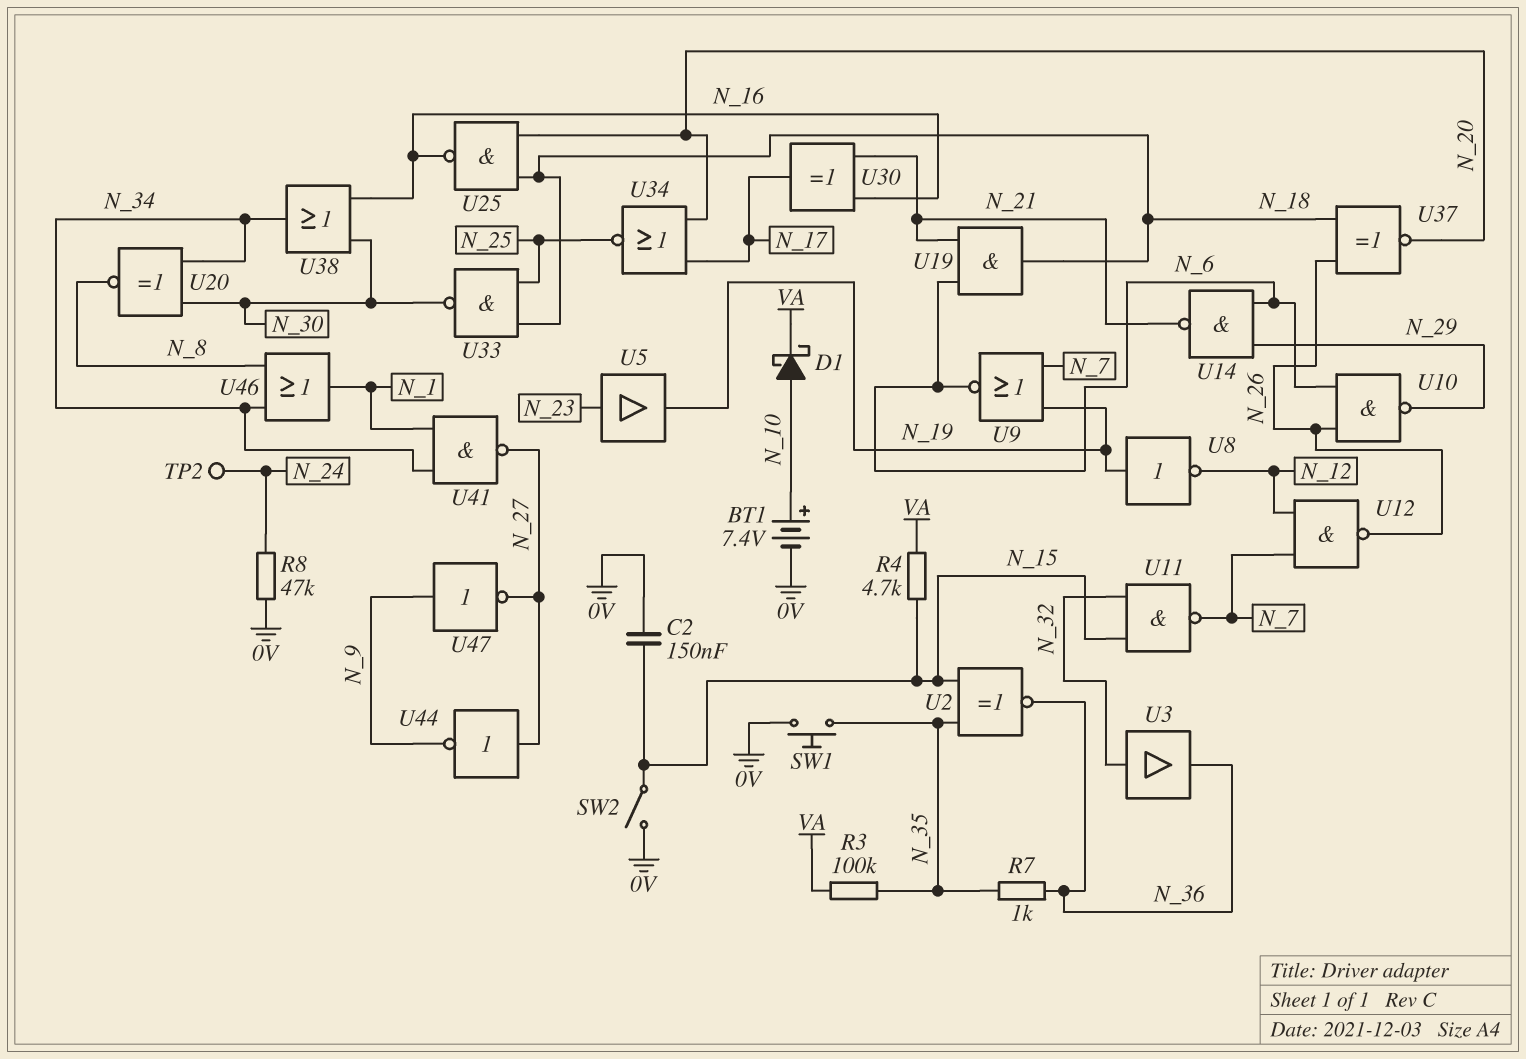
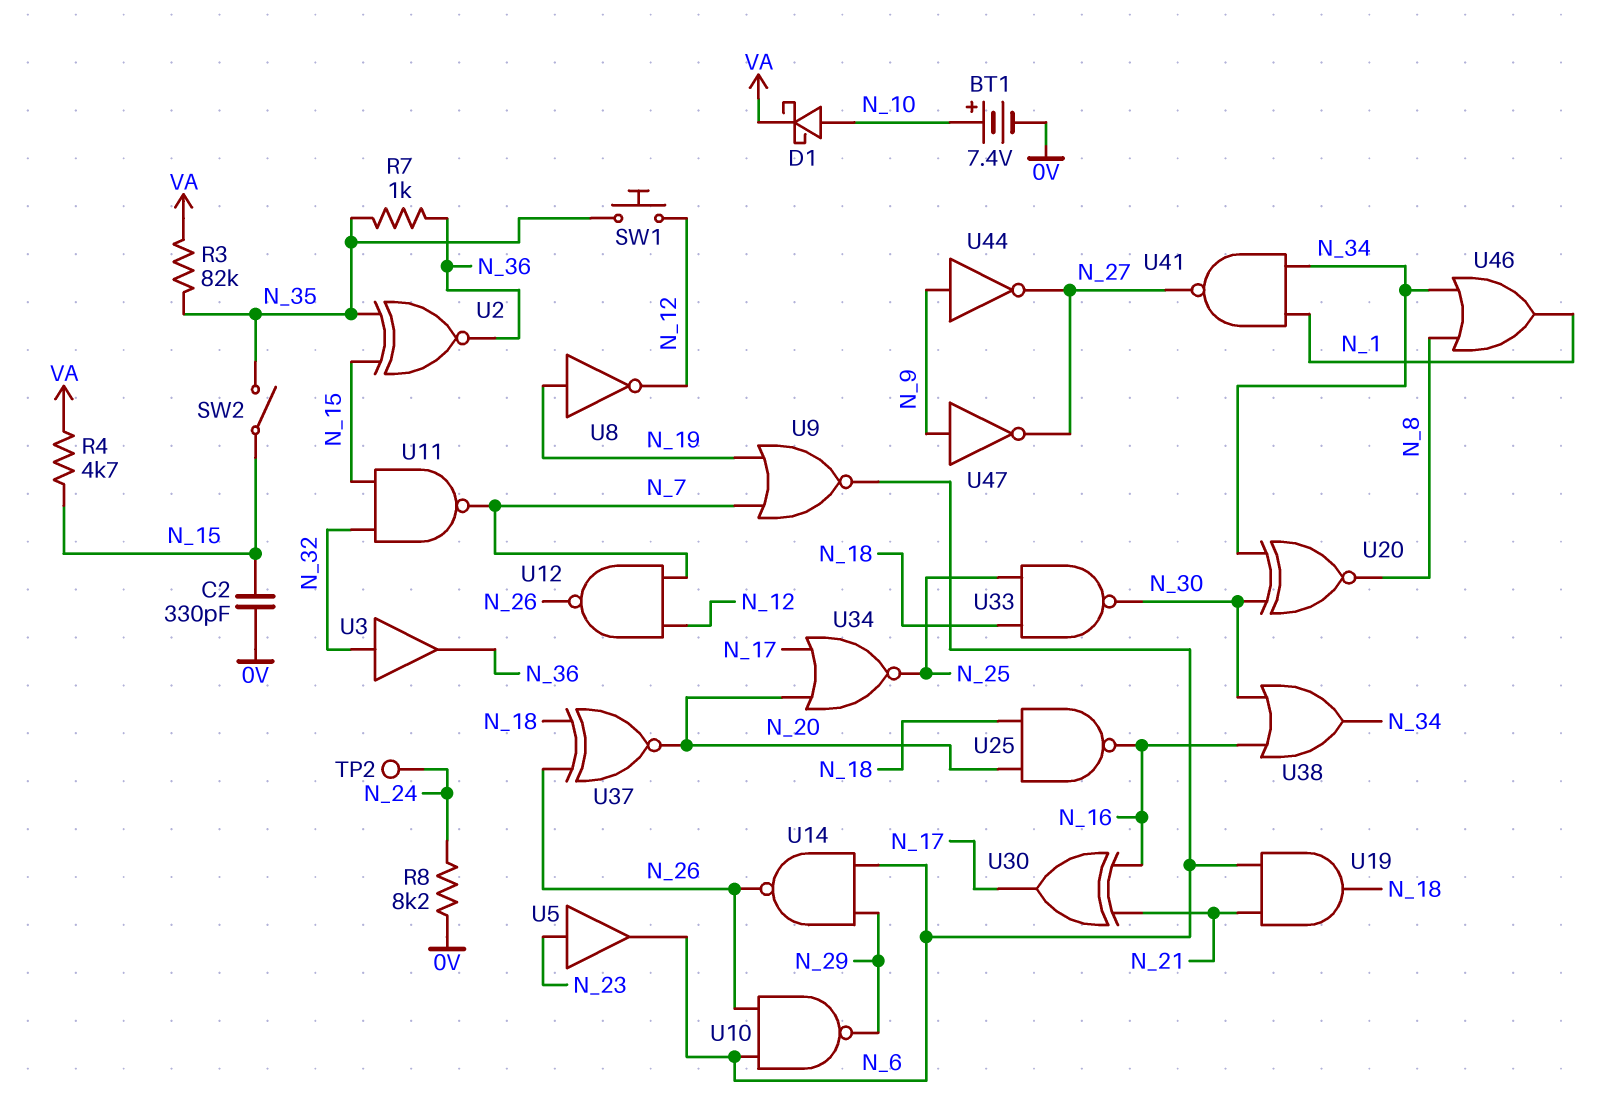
C2: 150nF (0V, N_15) -> 330pF (0V, N_15)
R3: 100k (N_35, VA) -> 82k (N_35, VA)
R8: 47k (0V, N_24) -> 8.2k (0V, N_24)
SW1: button (0V, N_35) -> button (N_12, N_35)
SW2: switch (0V, N_15) -> switch (N_15, N_35)
U5: buffer (in N_23, out N_19) -> buffer (in N_23, out N_6)
U14: NAND (in N_6, in N_29, out N_21) -> NAND (in N_6, in N_29, out N_26)
U44: NOT (in N_27, out N_9) -> NOT (in N_9, out N_27)

